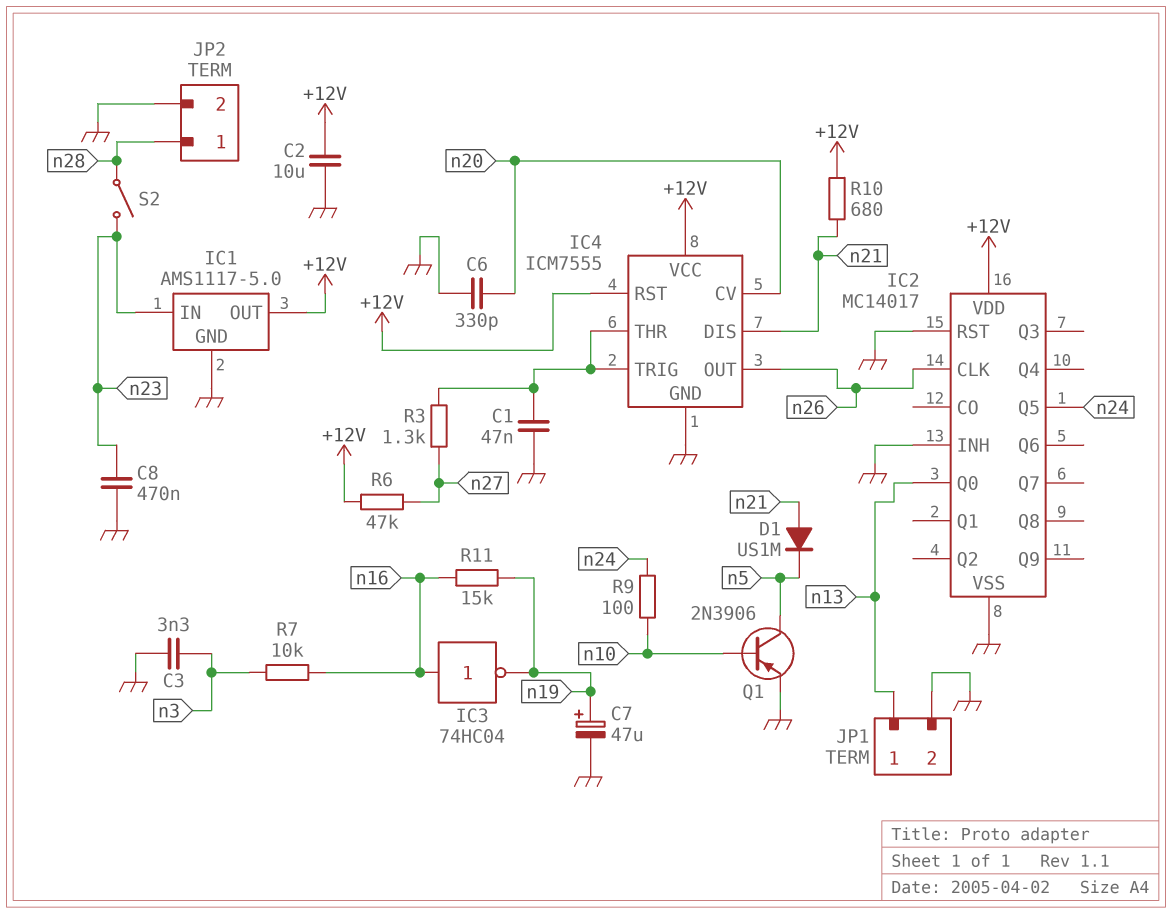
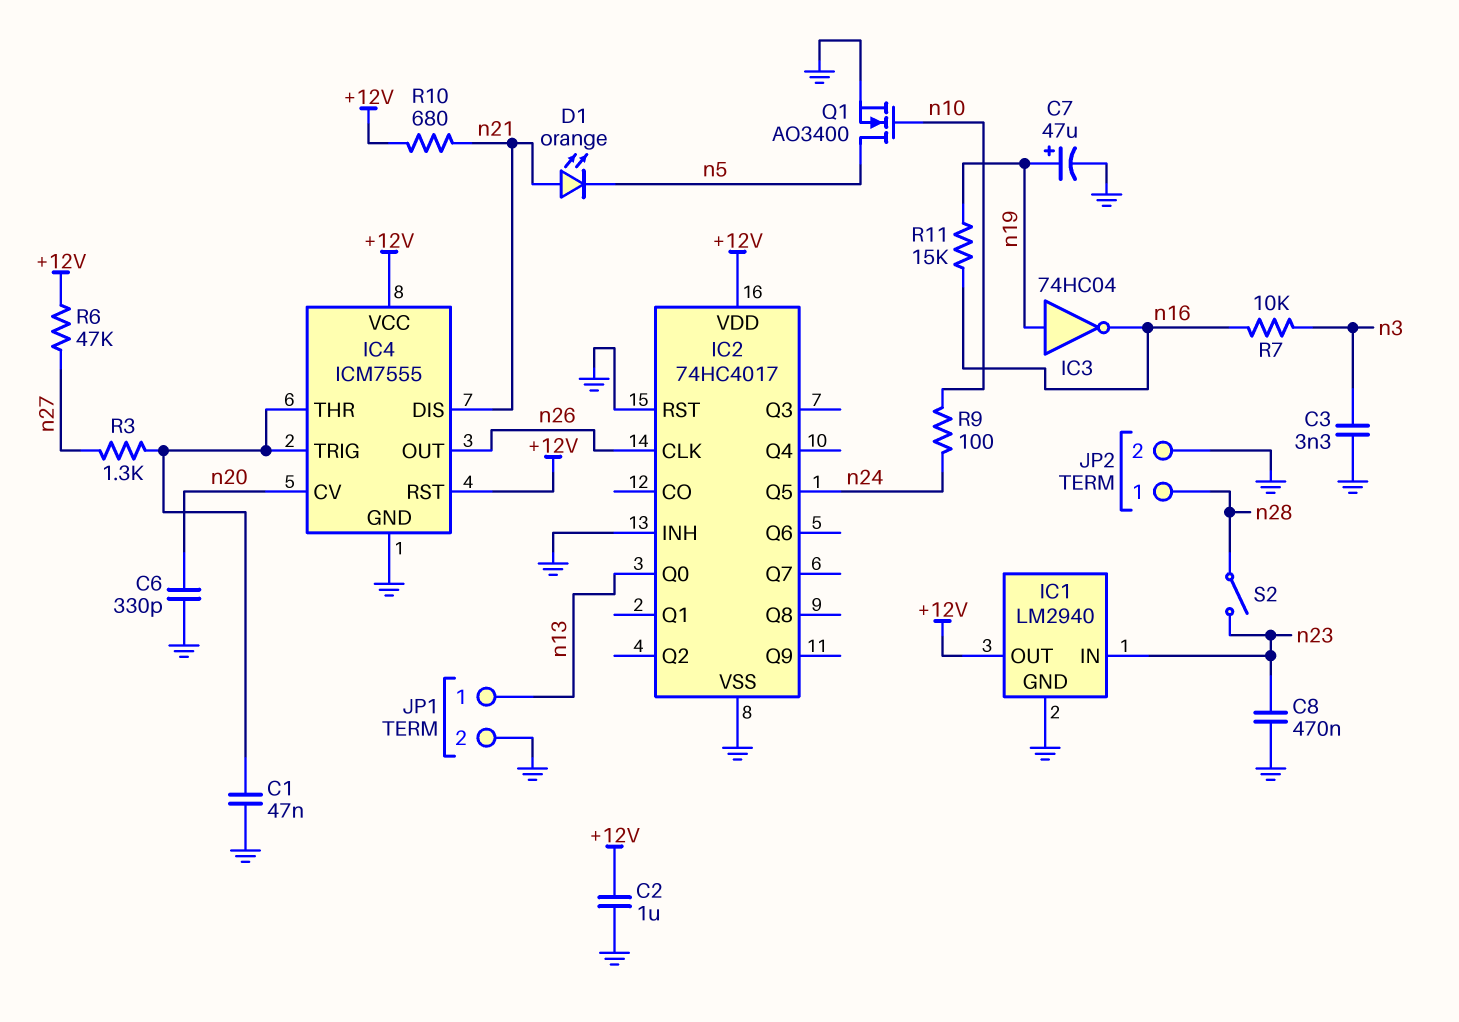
C2: 10uF (+12V, GND) -> 1uF (+12V, GND)
D1: diode US1M (A n21, K n5) -> LED orange (A n21, K n5)
IC1: AMS1117-5.0 -> LM2940
IC2: MC14017 -> 74HC4017
IC3: NOT 74HC04 (in n16, out n19) -> NOT 74HC04 (in n19, out n16)
Q1: PNP 2N3906 (B n10, C n5, E GND) -> NMOS AO3400 (G n10, D n5, S GND)

